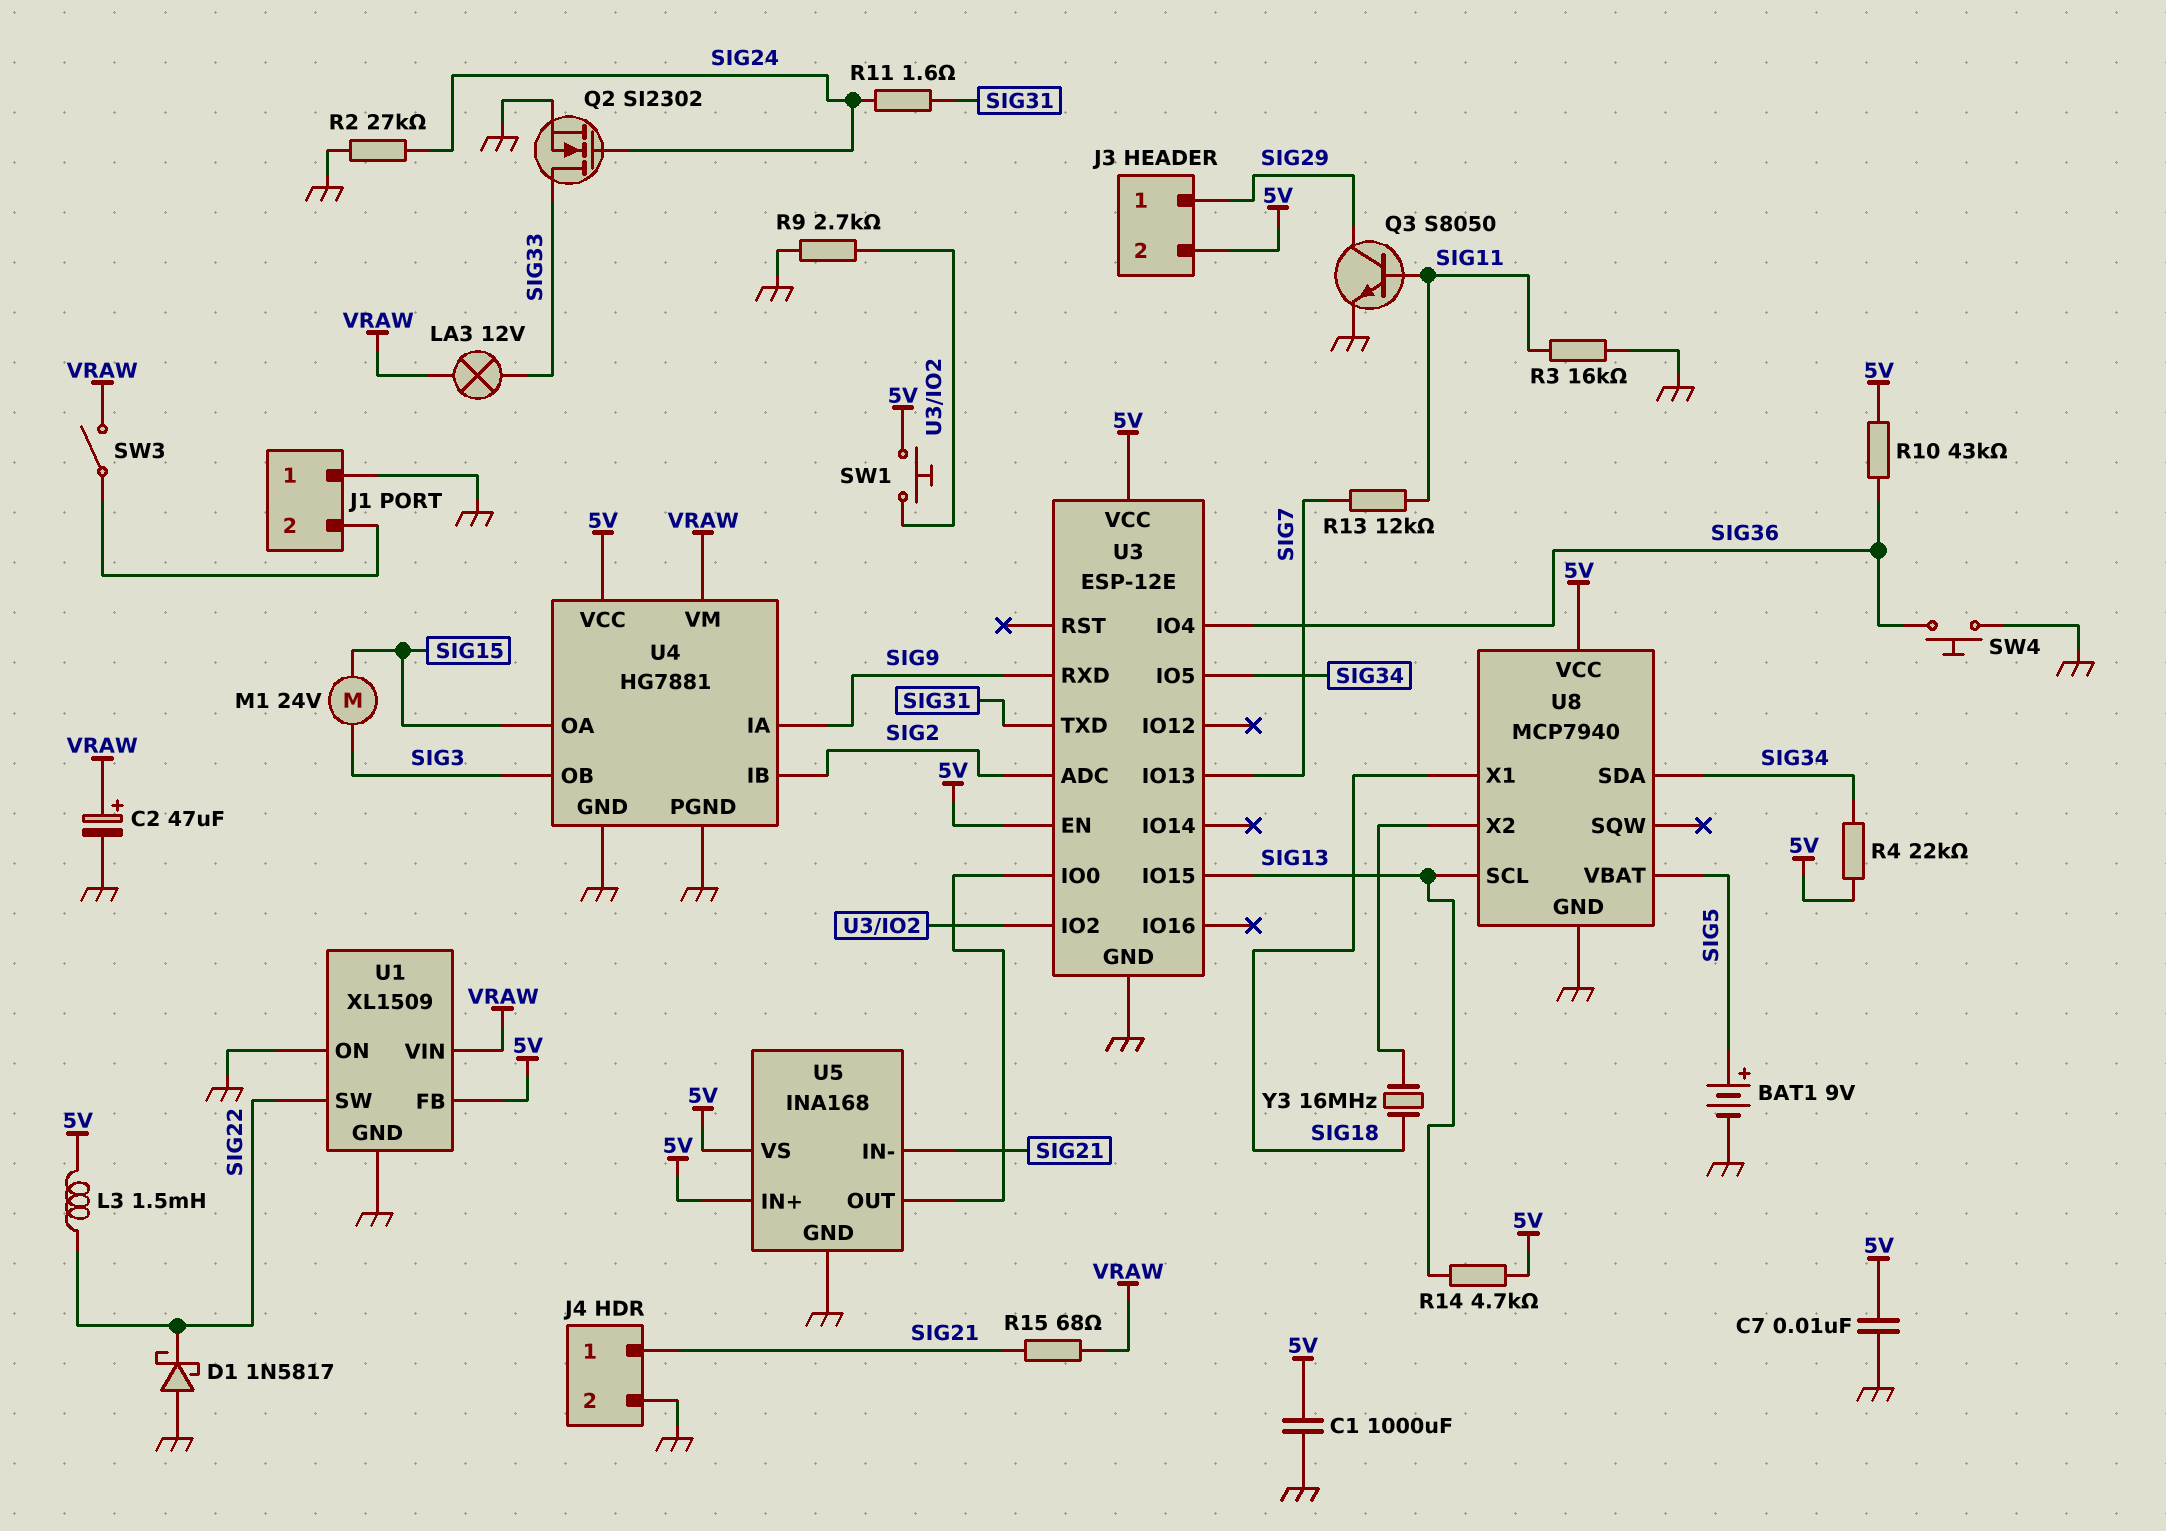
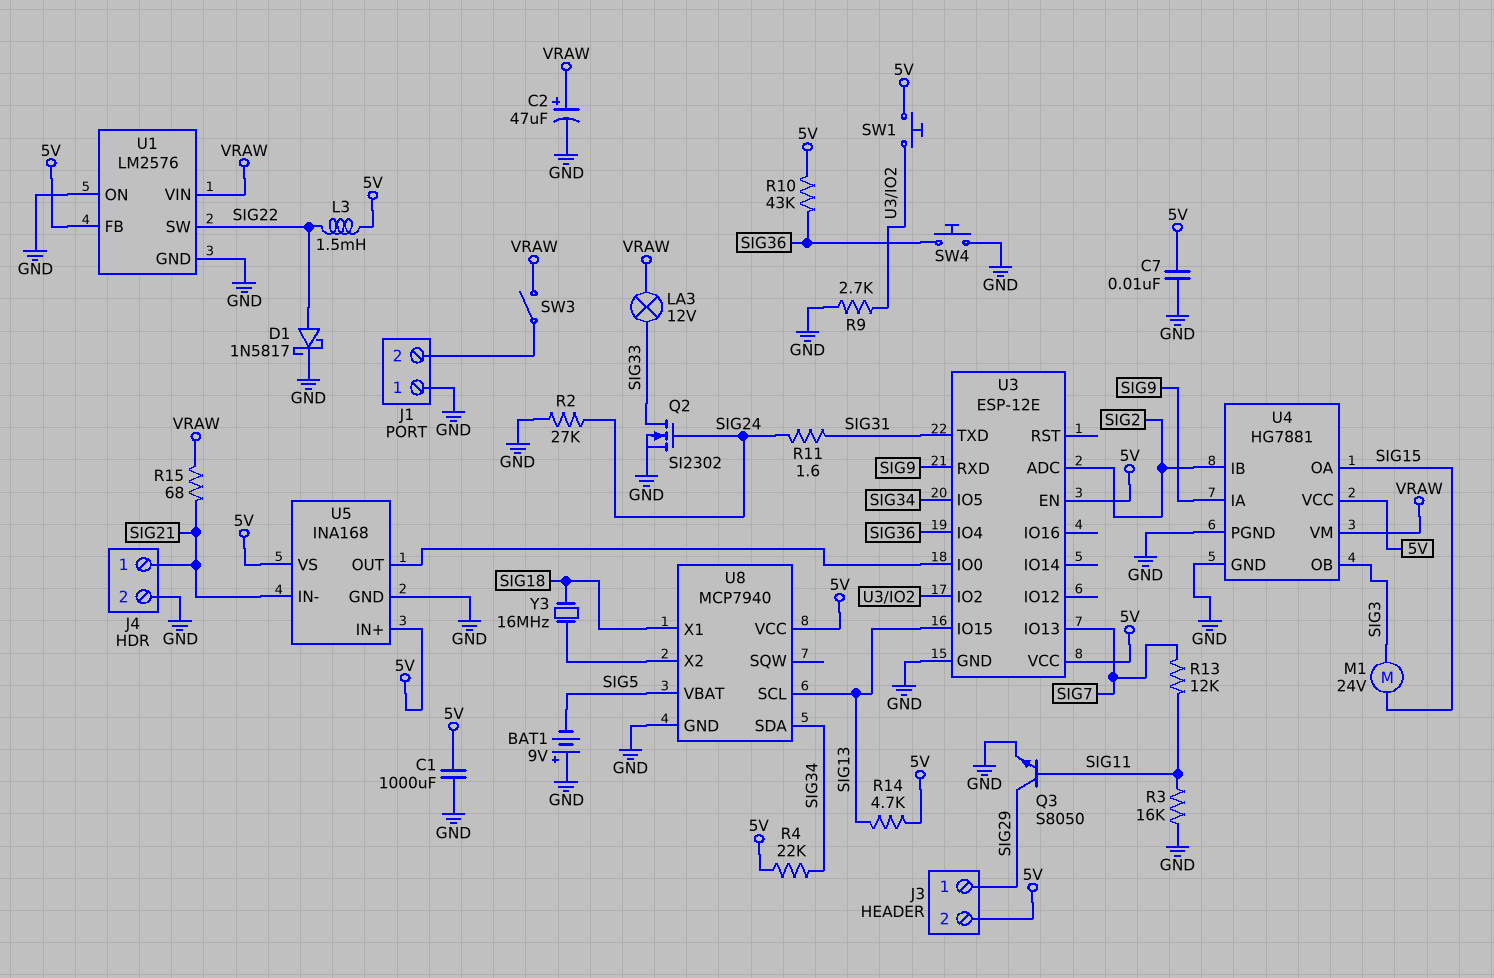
BAT1: 9V (plus SIG5, minus GND) -> 9V (plus GND, minus SIG5)
D1: schottky 1N5817 (A GND, K SIG22) -> schottky 1N5817 (A SIG22, K GND)
U1: XL1509 -> LM2576

